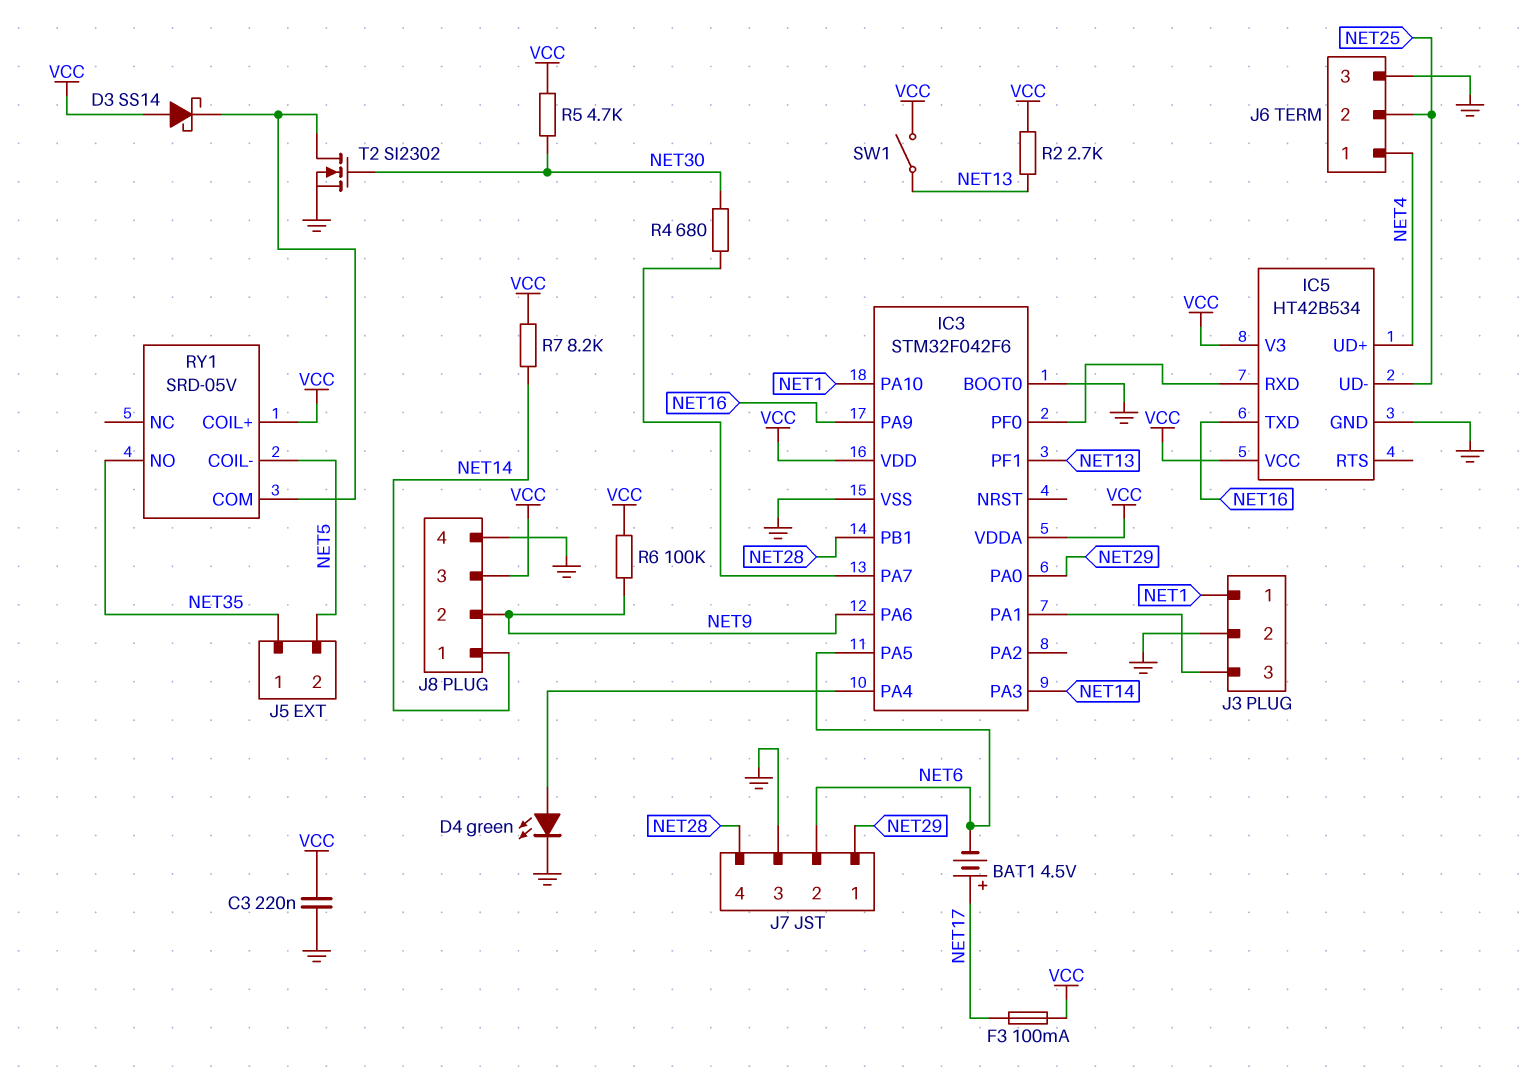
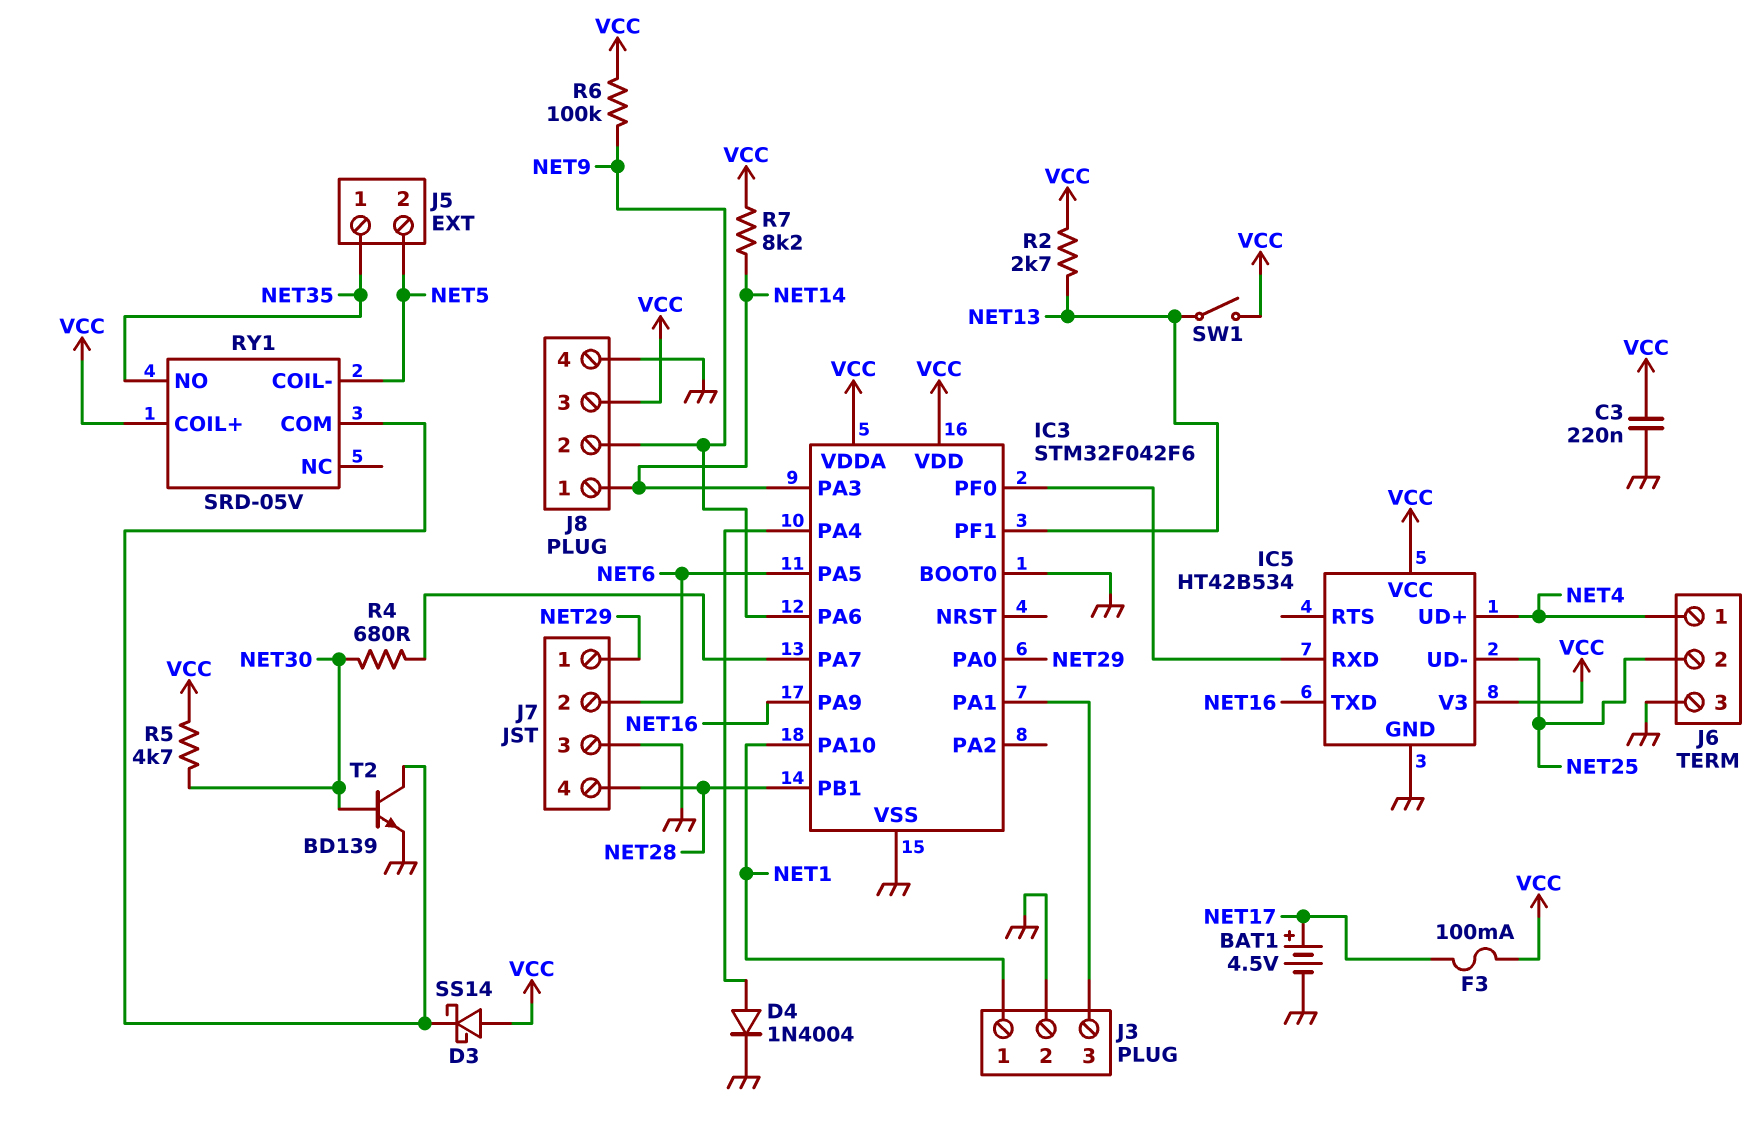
BAT1: 4.5V (plus NET17, minus NET6) -> 4.5V (plus NET17, minus GND)
D4: LED green (A IC3/PA4, K GND) -> diode 1N4004 (A IC3/PA4, K GND)
T2: NMOS SI2302 (G NET30, D RY1/COM, S GND) -> NPN BD139 (B NET30, C RY1/COM, E GND)

